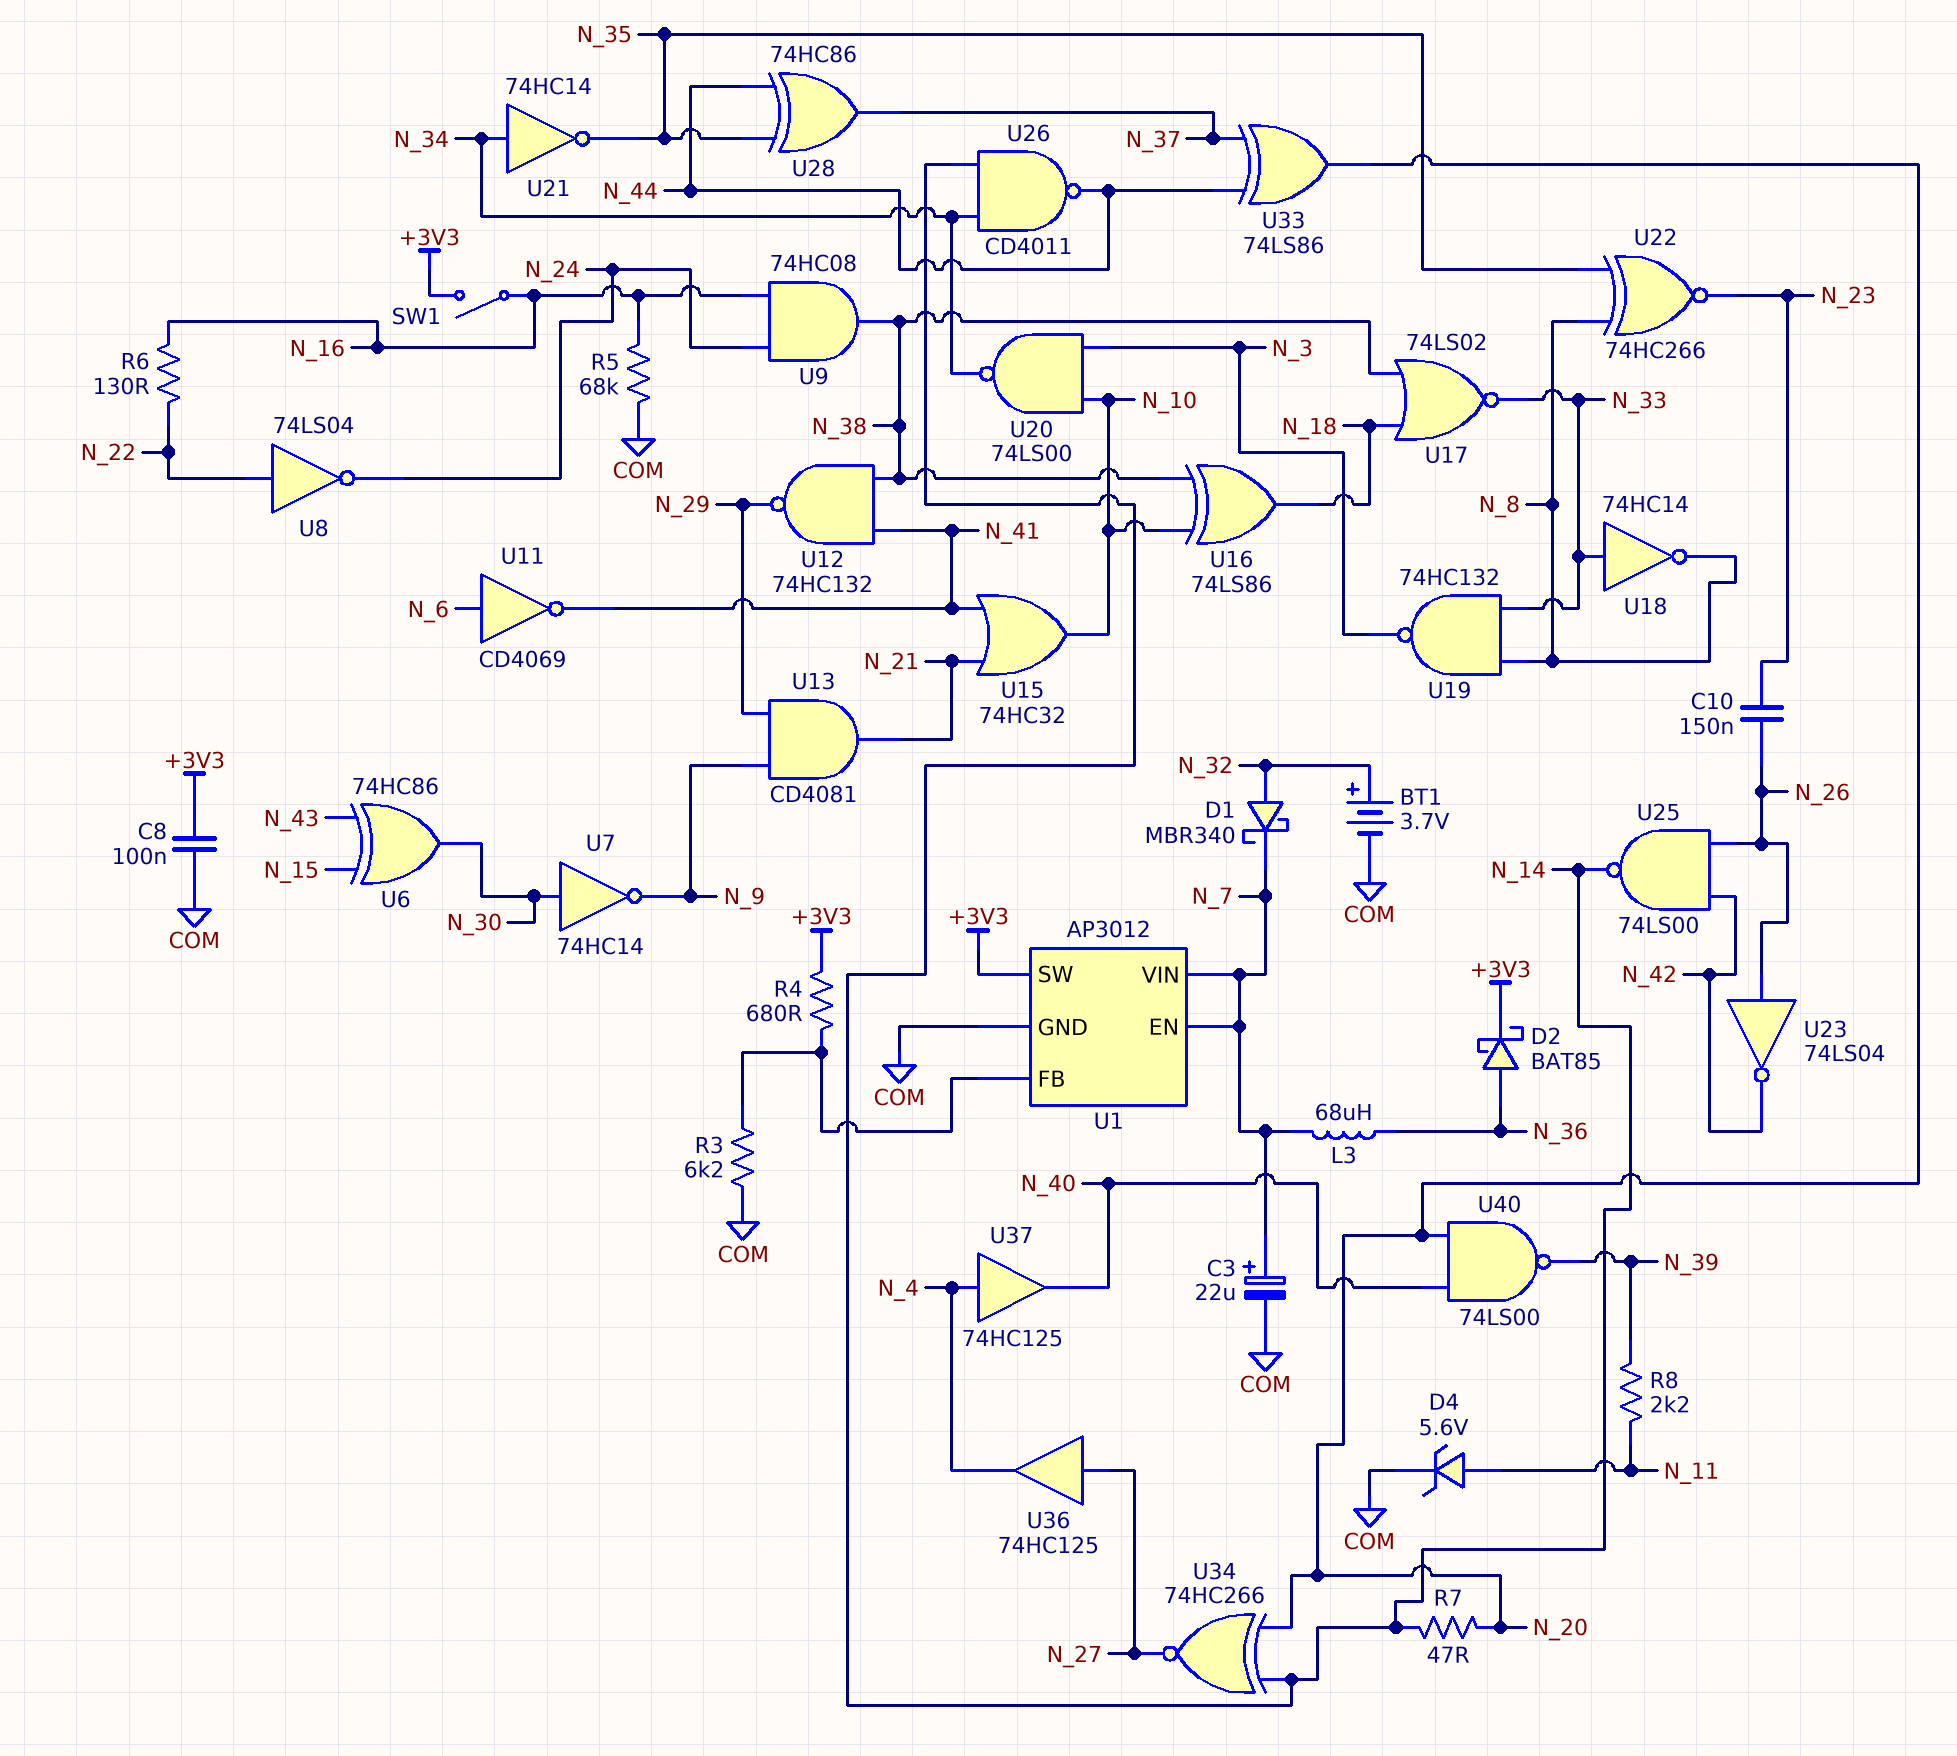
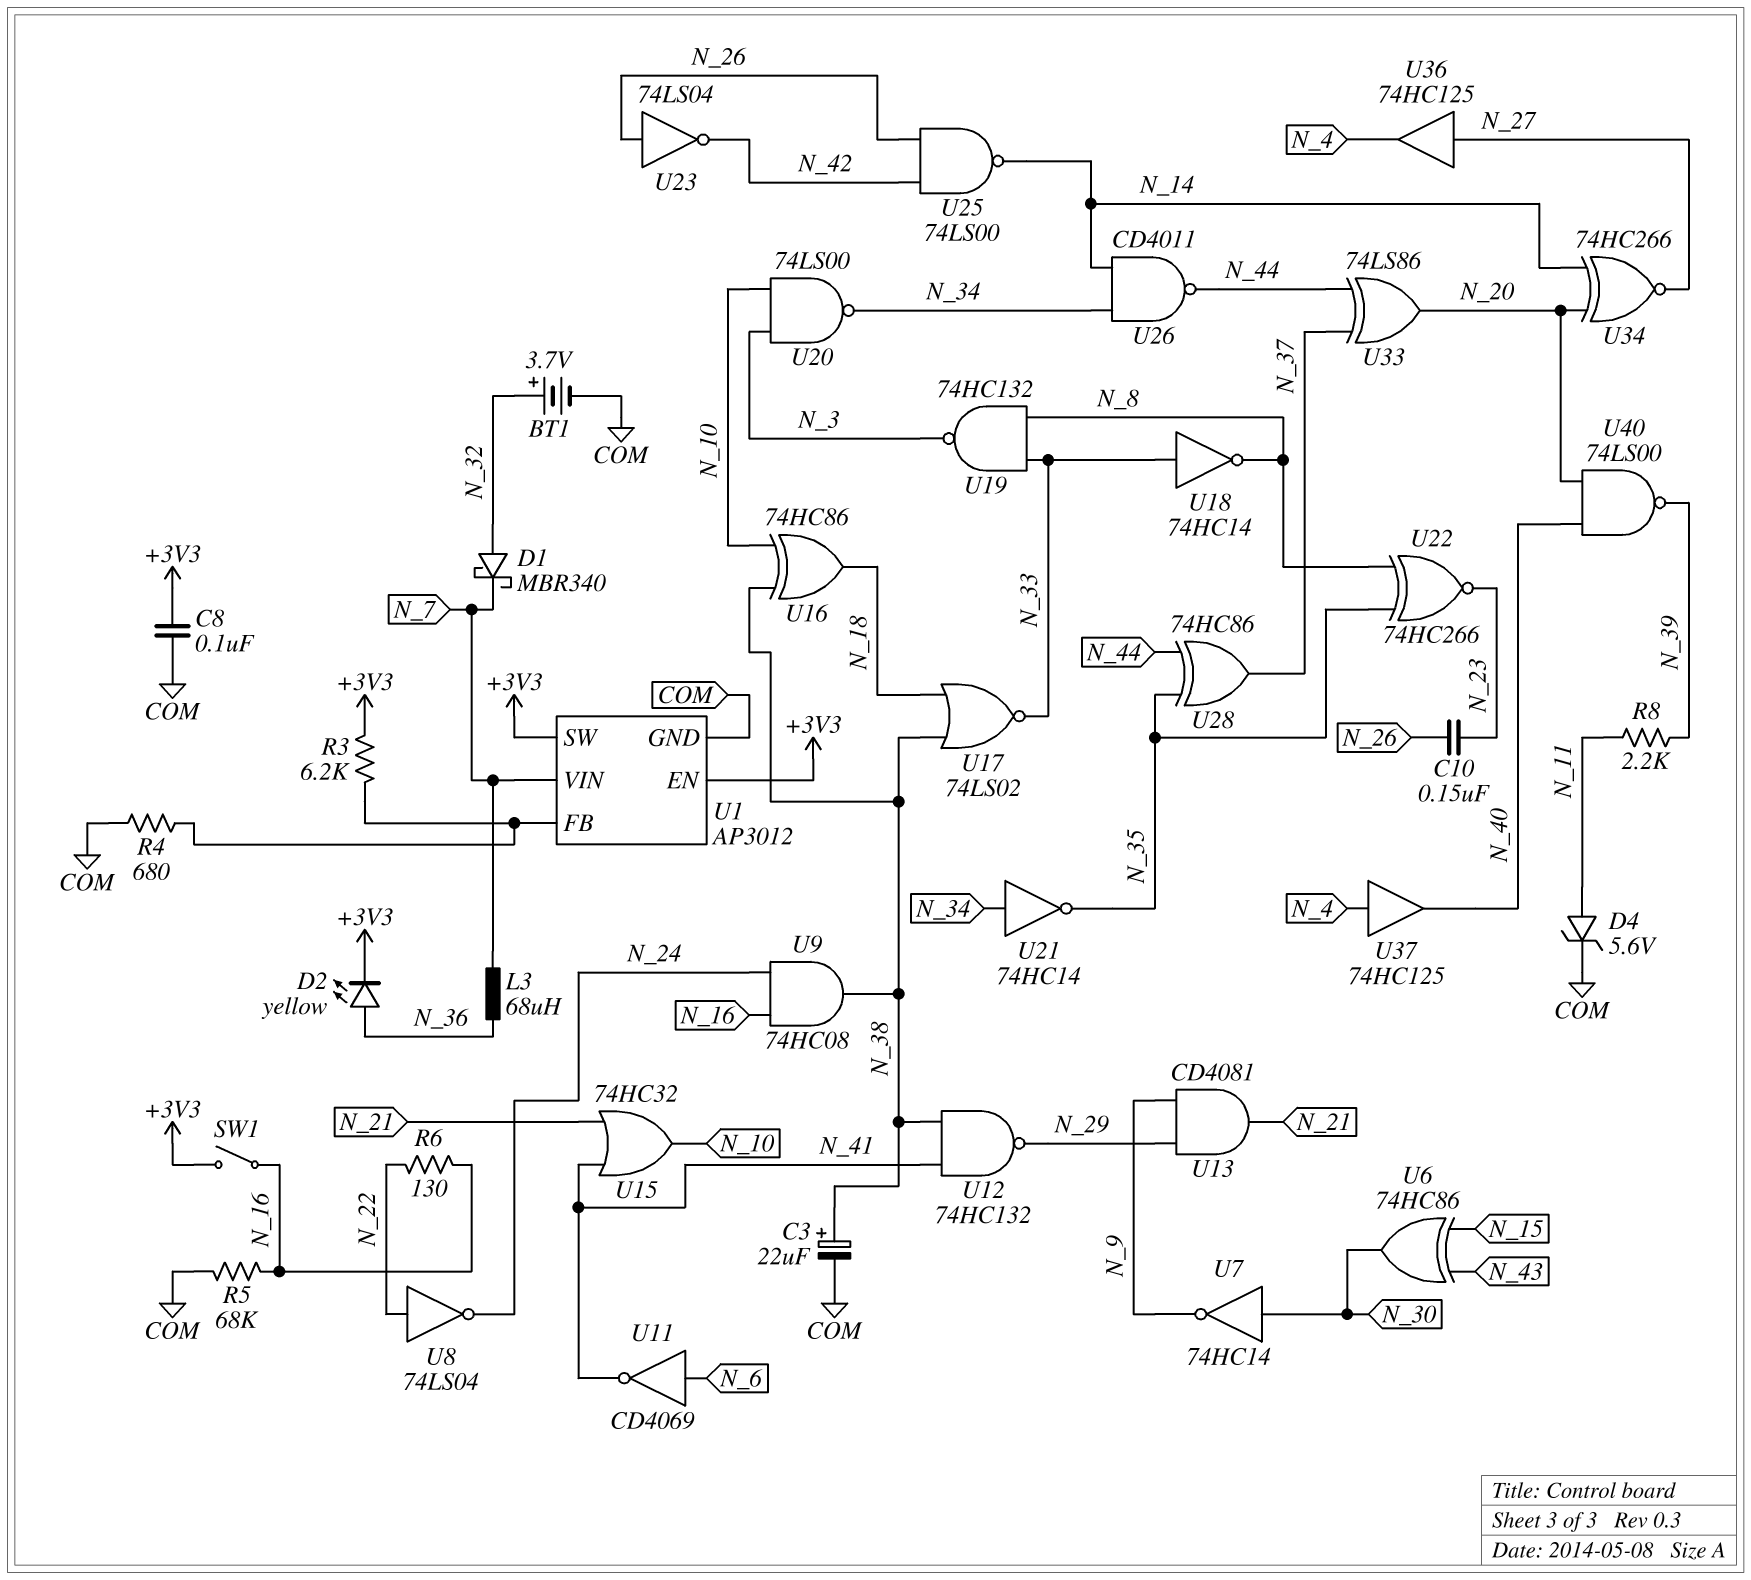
C3: 22uF (plus N_7, minus COM) -> 22uF (plus N_38, minus COM)
D2: schottky BAT85 (A N_36, K +3V3) -> LED yellow (A N_36, K +3V3)
R3: 6.2k (COM, U1/FB) -> 6.2k (+3V3, U1/FB)
R4: 680 (+3V3, U1/FB) -> 680 (COM, U1/FB)
R7: 47 (N_14, N_20) -> none
U1 pin EN: N_7 -> +3V3
U16: XOR 74LS86 (in N_10, in N_38, out N_18) -> XOR 74HC86 (in N_10, in N_38, out N_18)

